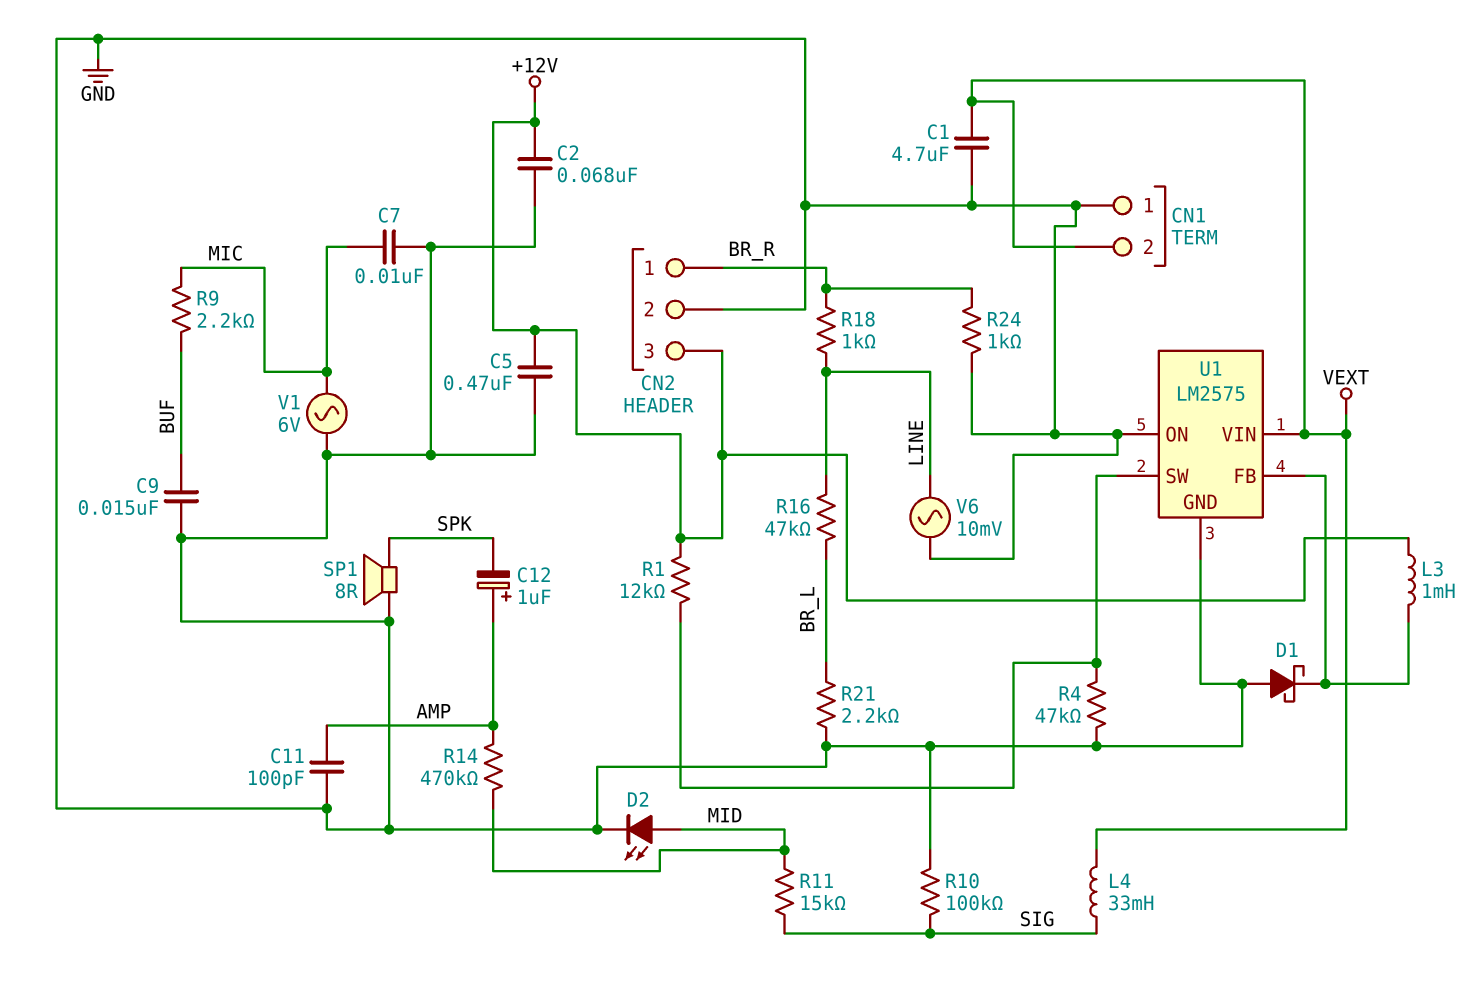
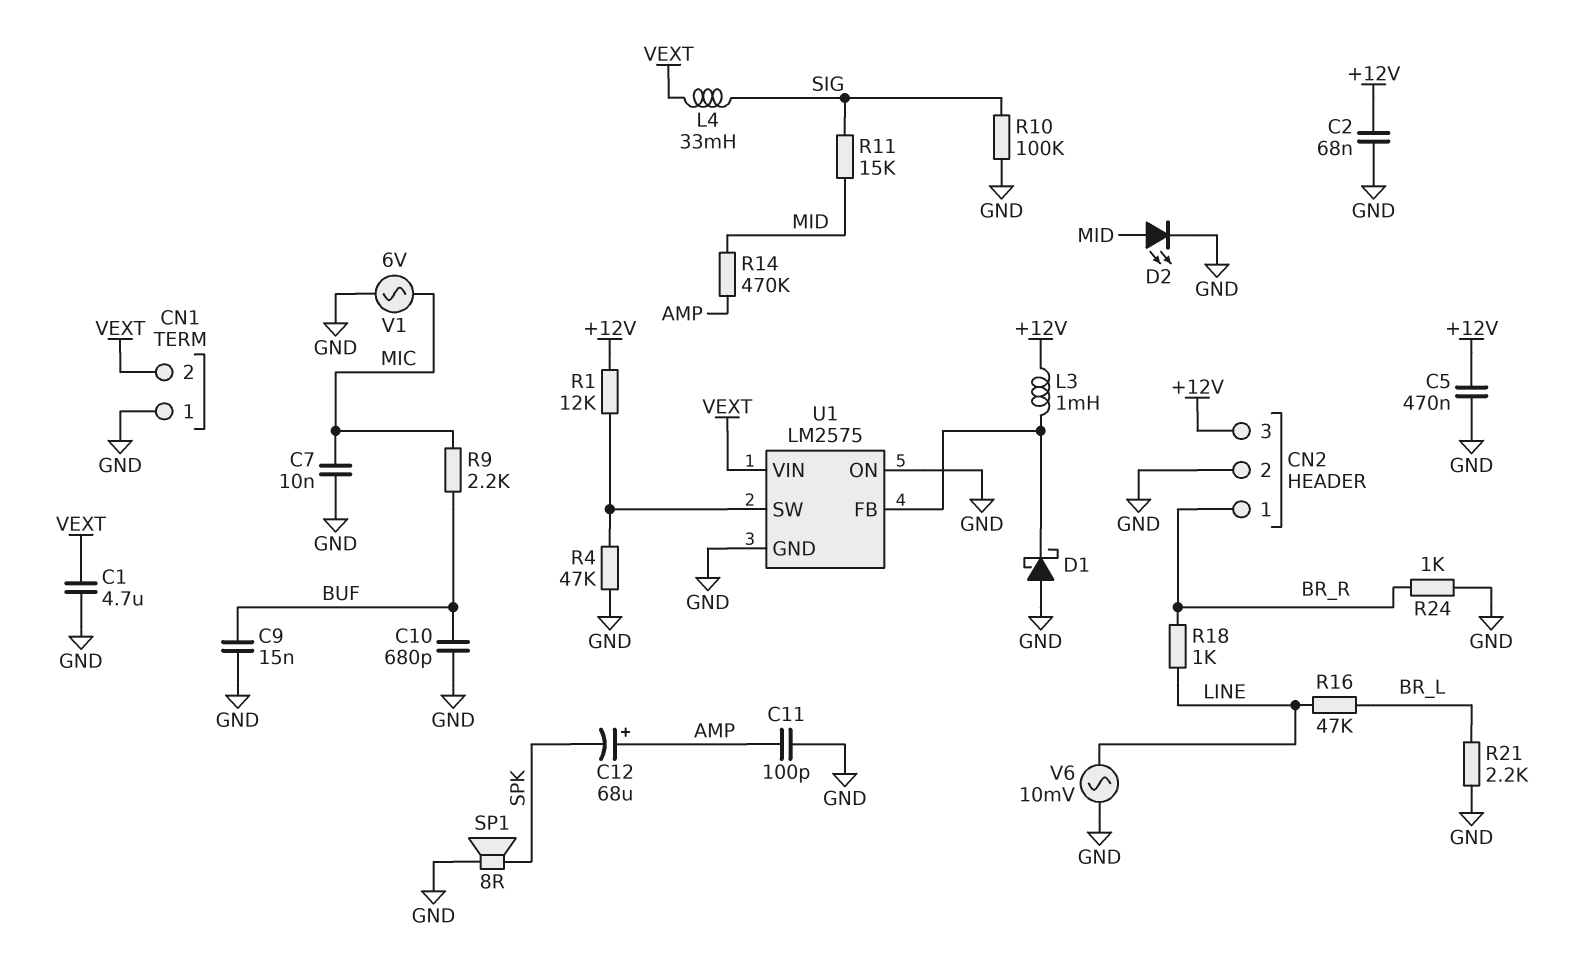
C10: none -> 680pF (BUF, GND)
C12: 1uF (plus AMP, minus SPK) -> 68uF (plus AMP, minus SPK)

